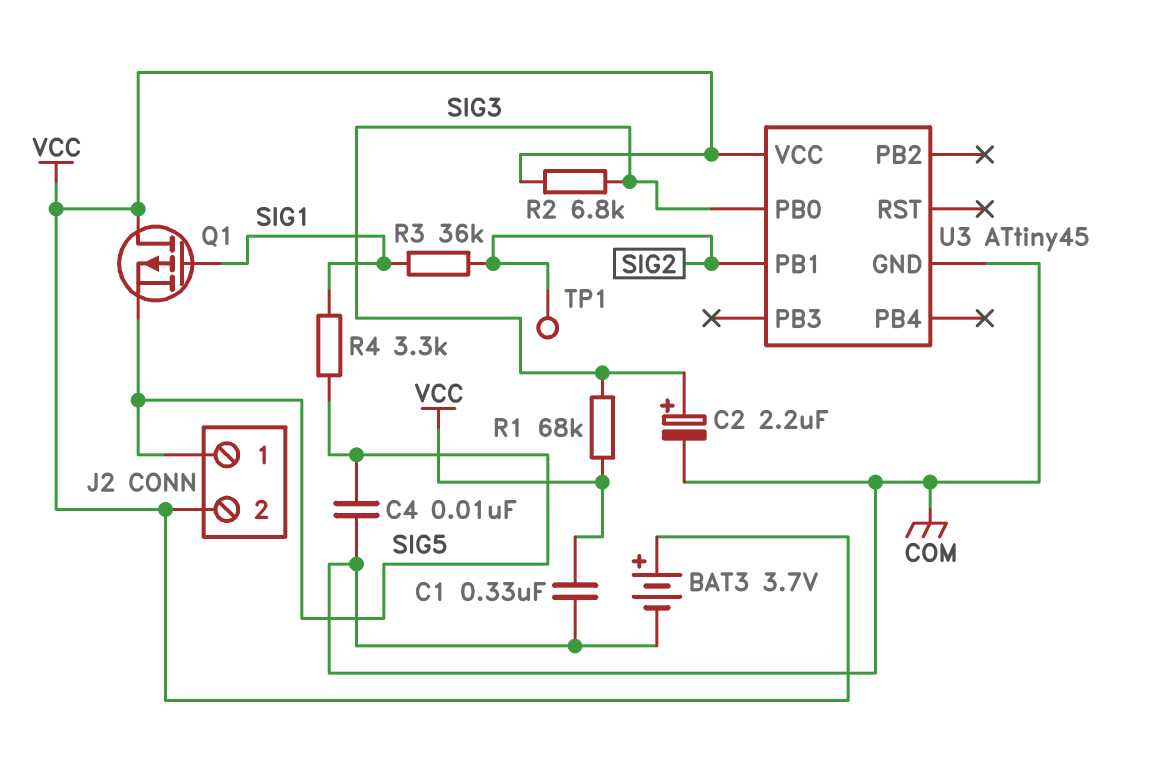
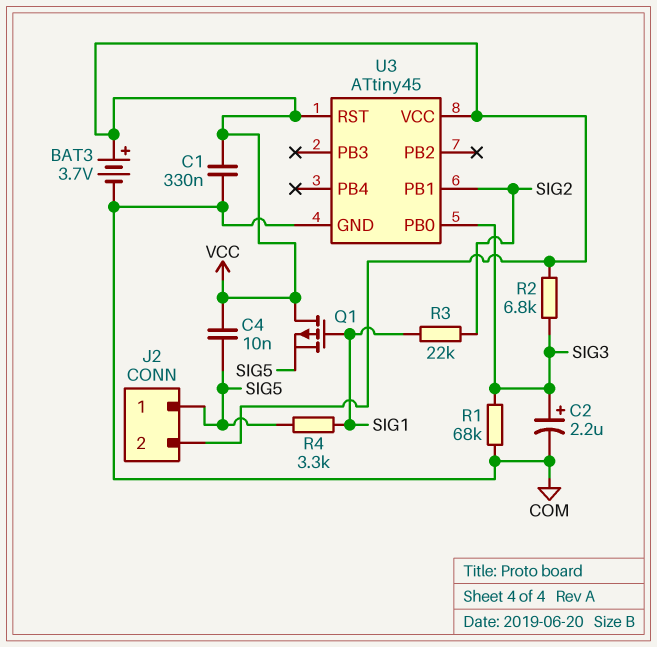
C4: 10nF (COM, SIG5) -> 10nF (SIG5, VCC)
R1: 68k (SIG3, VCC) -> 68k (COM, SIG3)
R3: 36k (SIG1, SIG2) -> 22k (SIG1, SIG2)
TP1: test point (SIG2) -> none
U3 pin RST: none -> VCC

